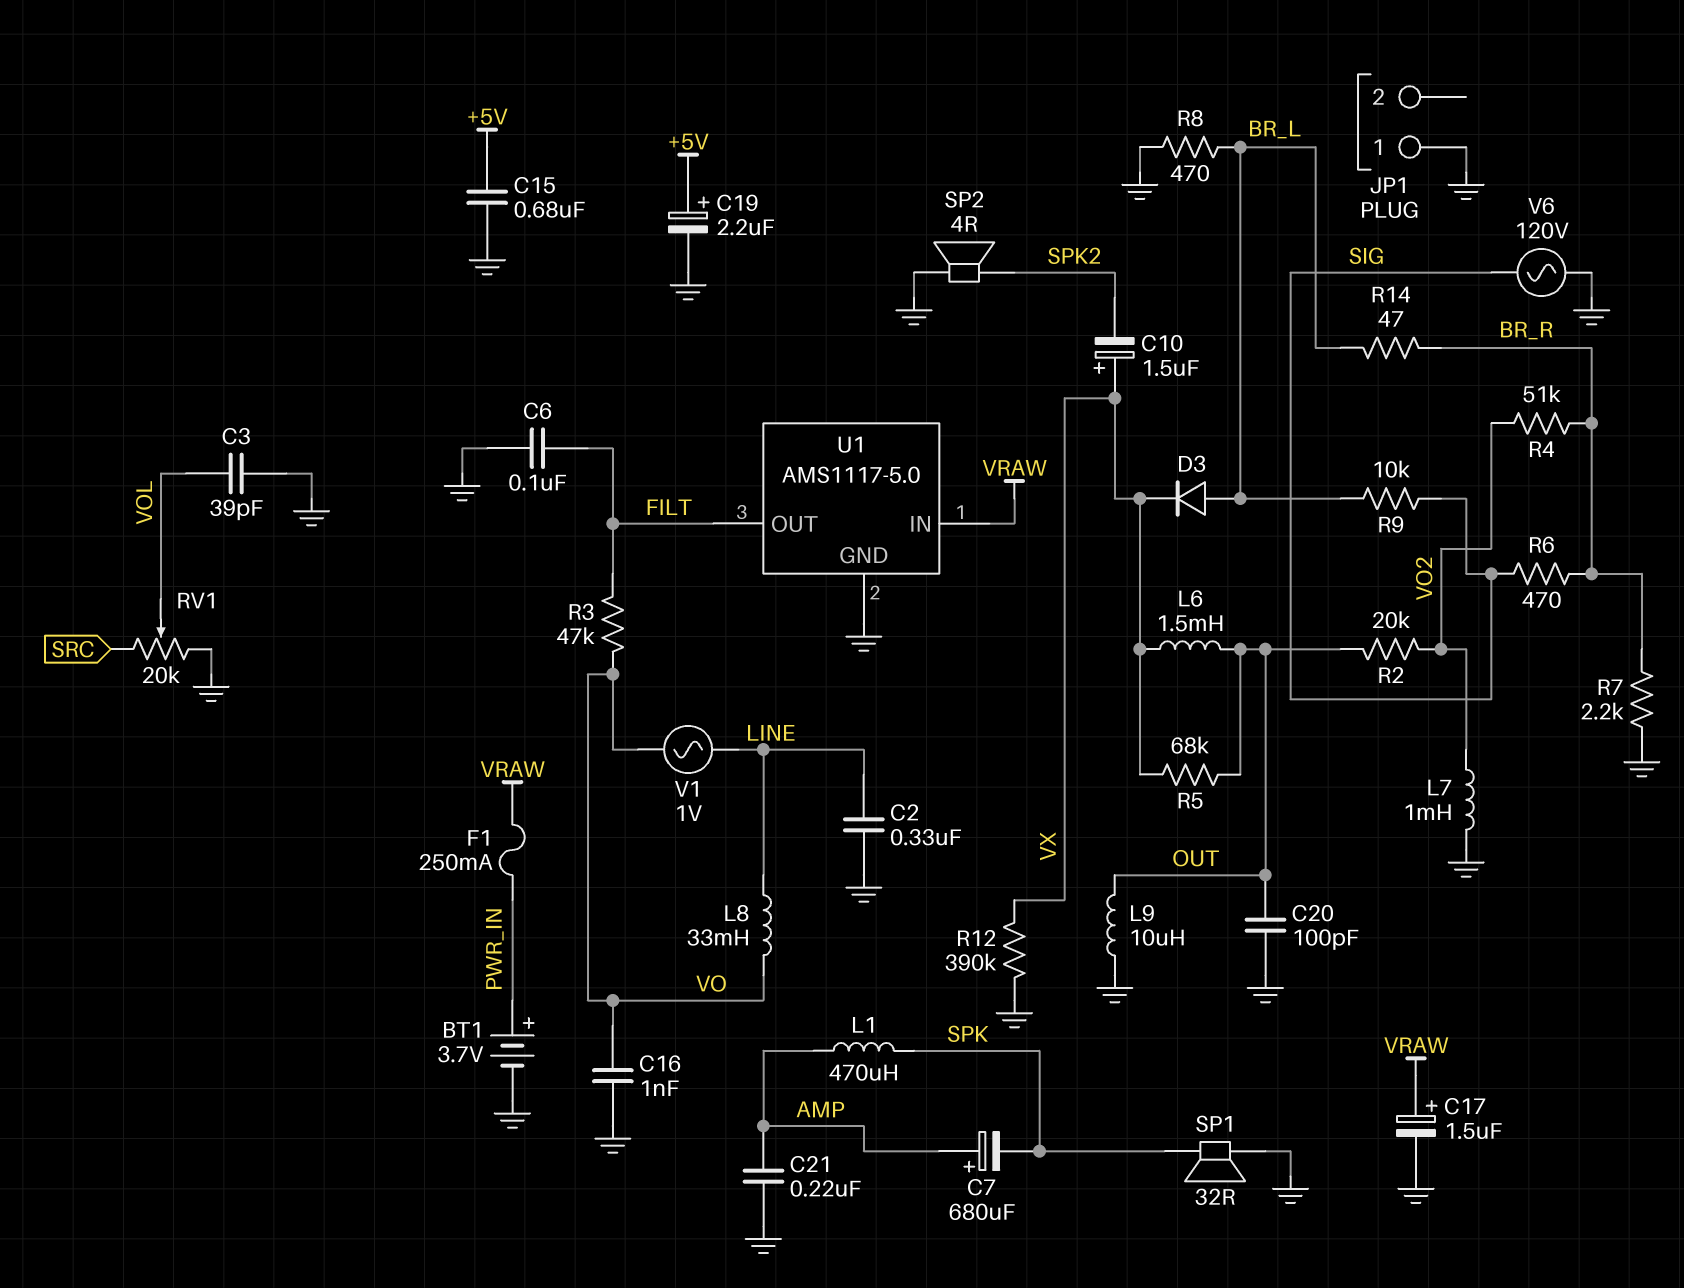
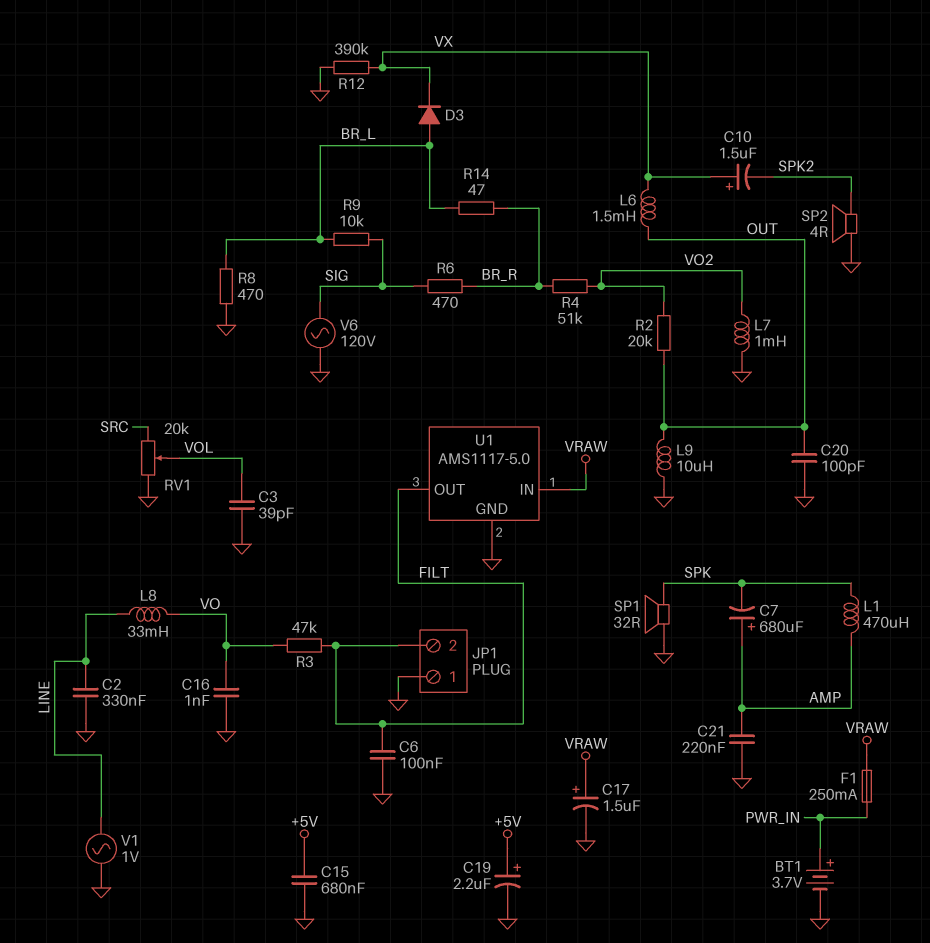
JP1 pin 2: none -> FILT
R5: 68k (OUT, VX) -> none
R7: 2.2k (BR_R, GND) -> none
V1: AC 1V (LINE, VO) -> AC 1V (GND, LINE)

